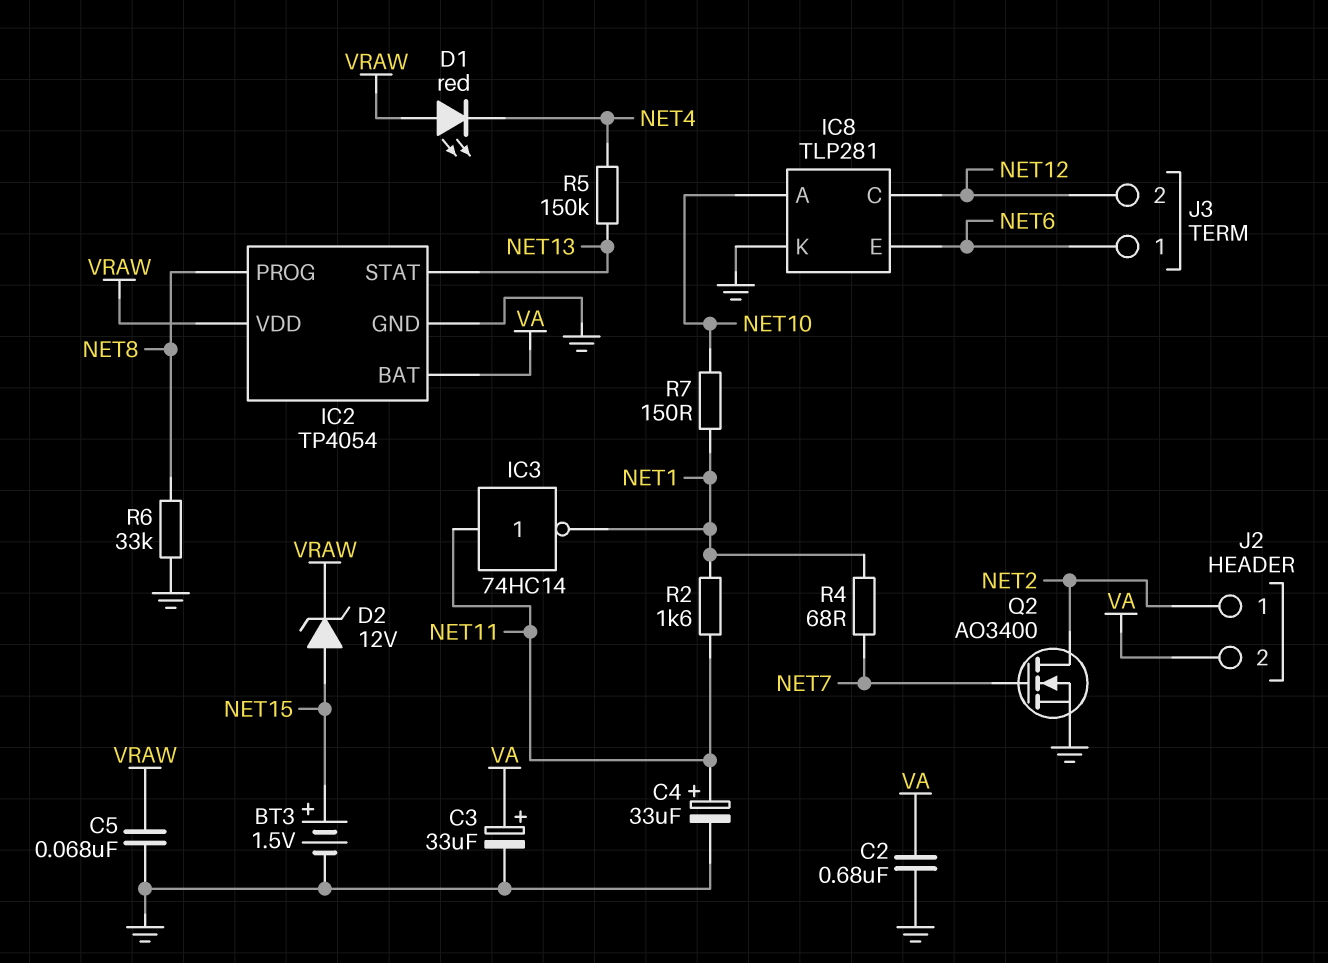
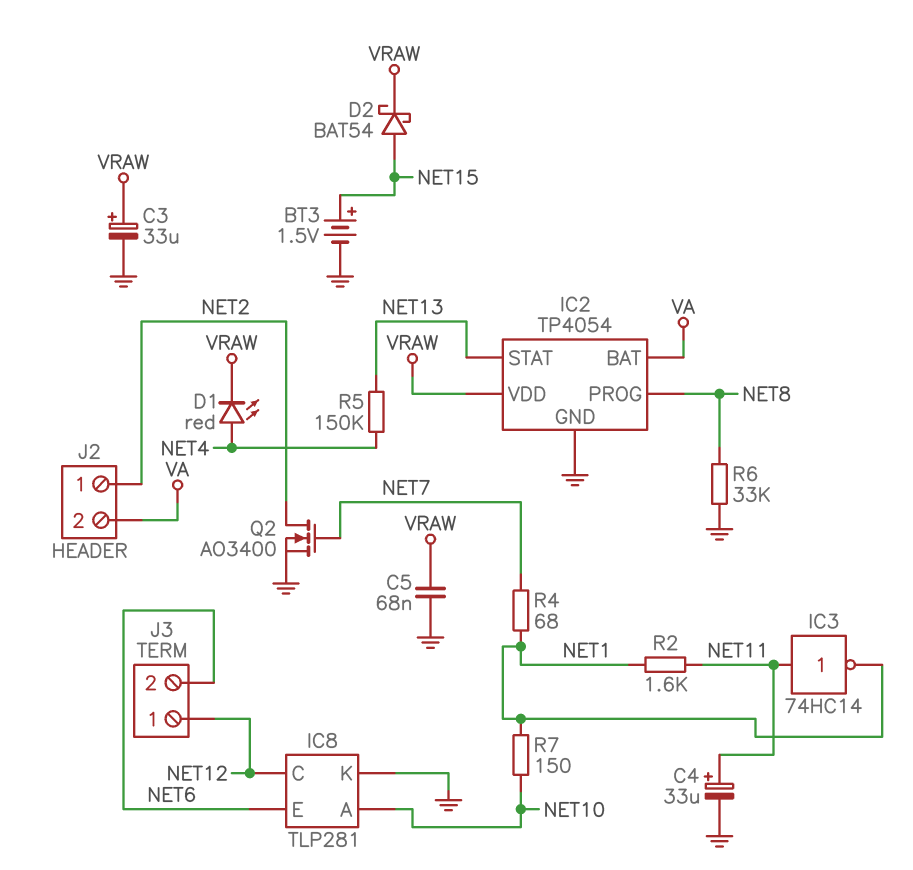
C2: 680nF (GND, VA) -> none
C3: 33uF (plus VA, minus GND) -> 33uF (plus VRAW, minus GND)
D1: LED red (A VRAW, K NET4) -> LED red (A NET4, K VRAW)
D2: zener 12V (A NET15, K VRAW) -> schottky BAT54 (A NET15, K VRAW)
J3 pin 1: NET6 -> NET12
J3 pin 2: NET12 -> NET6

